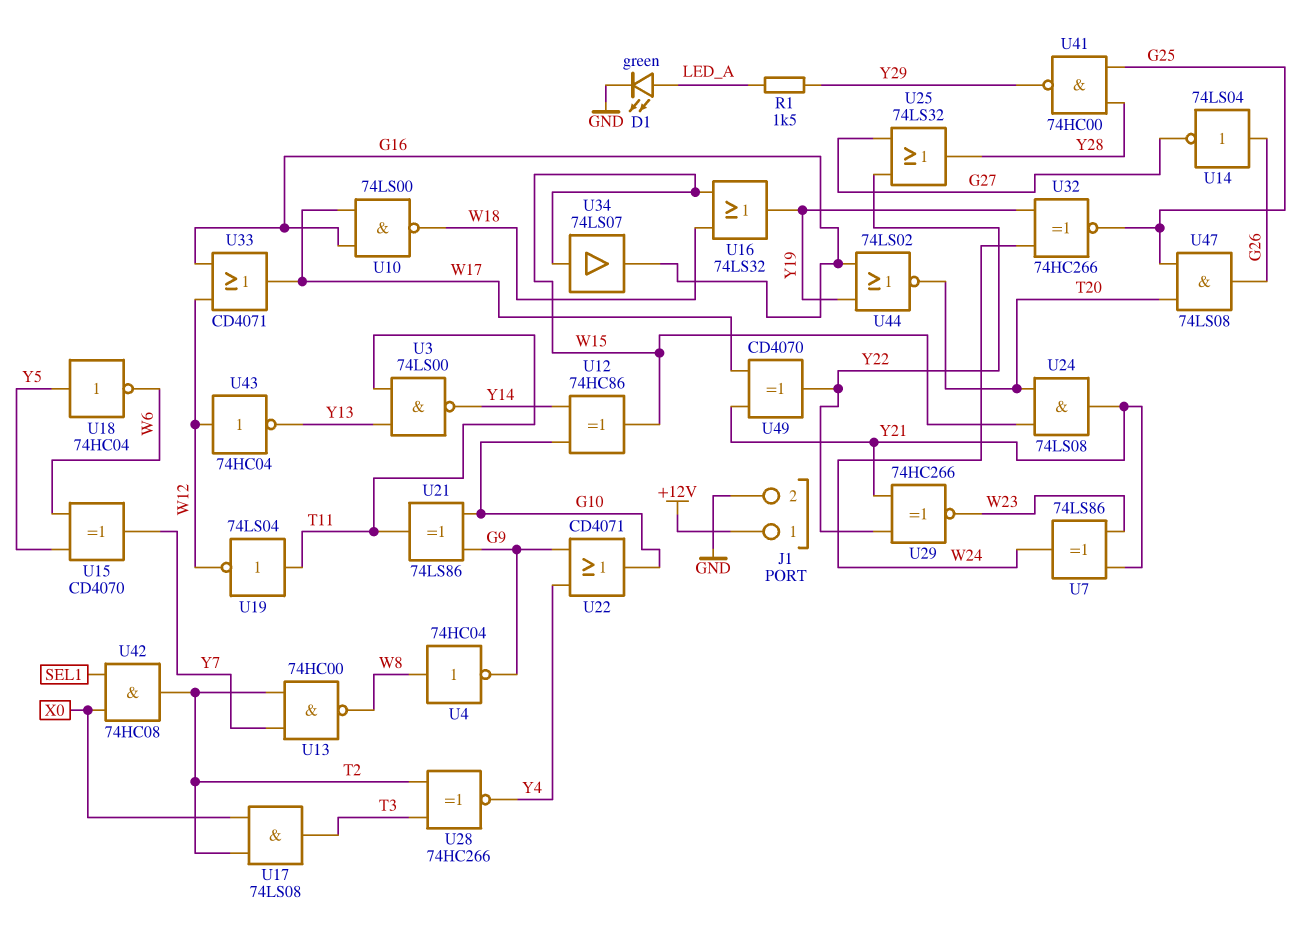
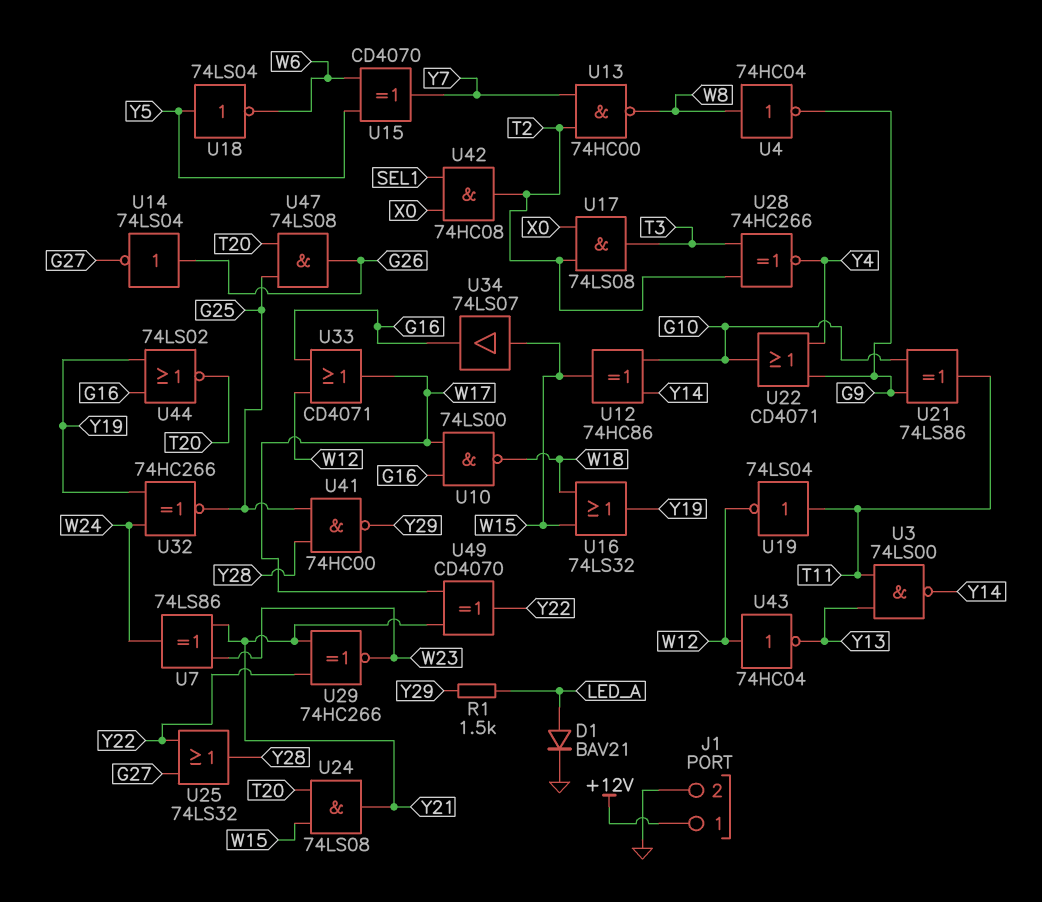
D1: LED green (A LED_A, K GND) -> diode BAV21 (A LED_A, K GND)
U18: NOT 74HC04 (in Y5, out W6) -> NOT 74LS04 (in Y5, out W6)

